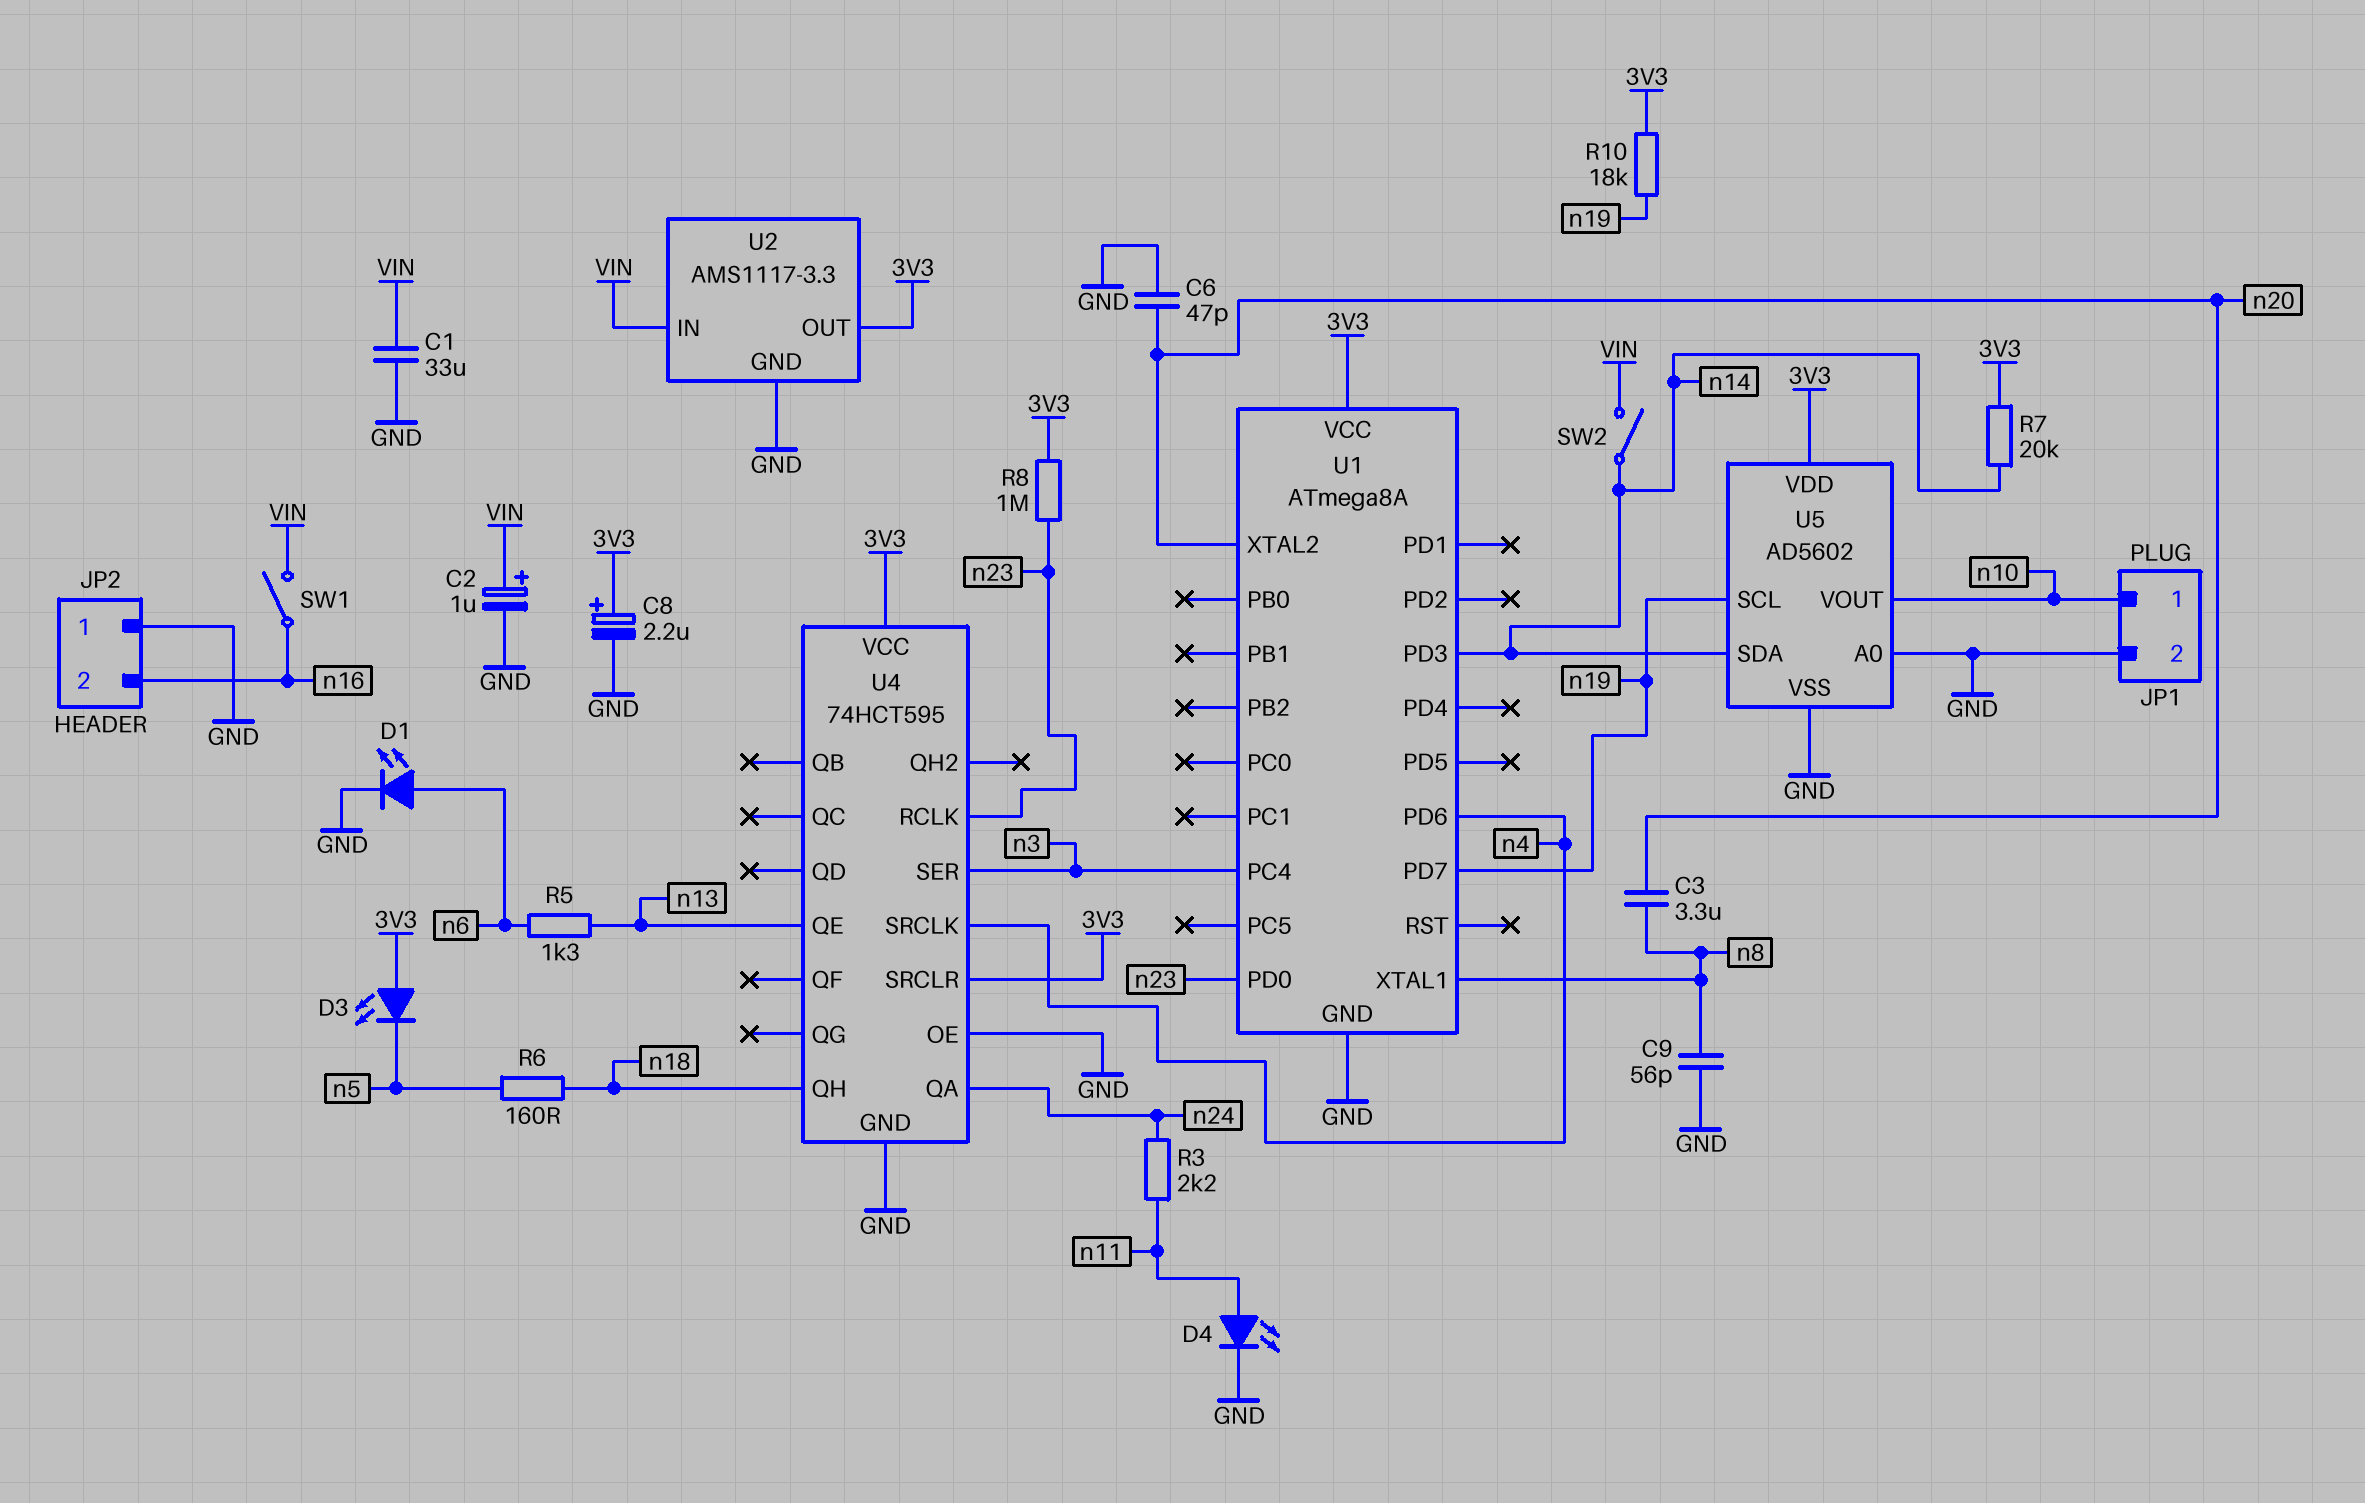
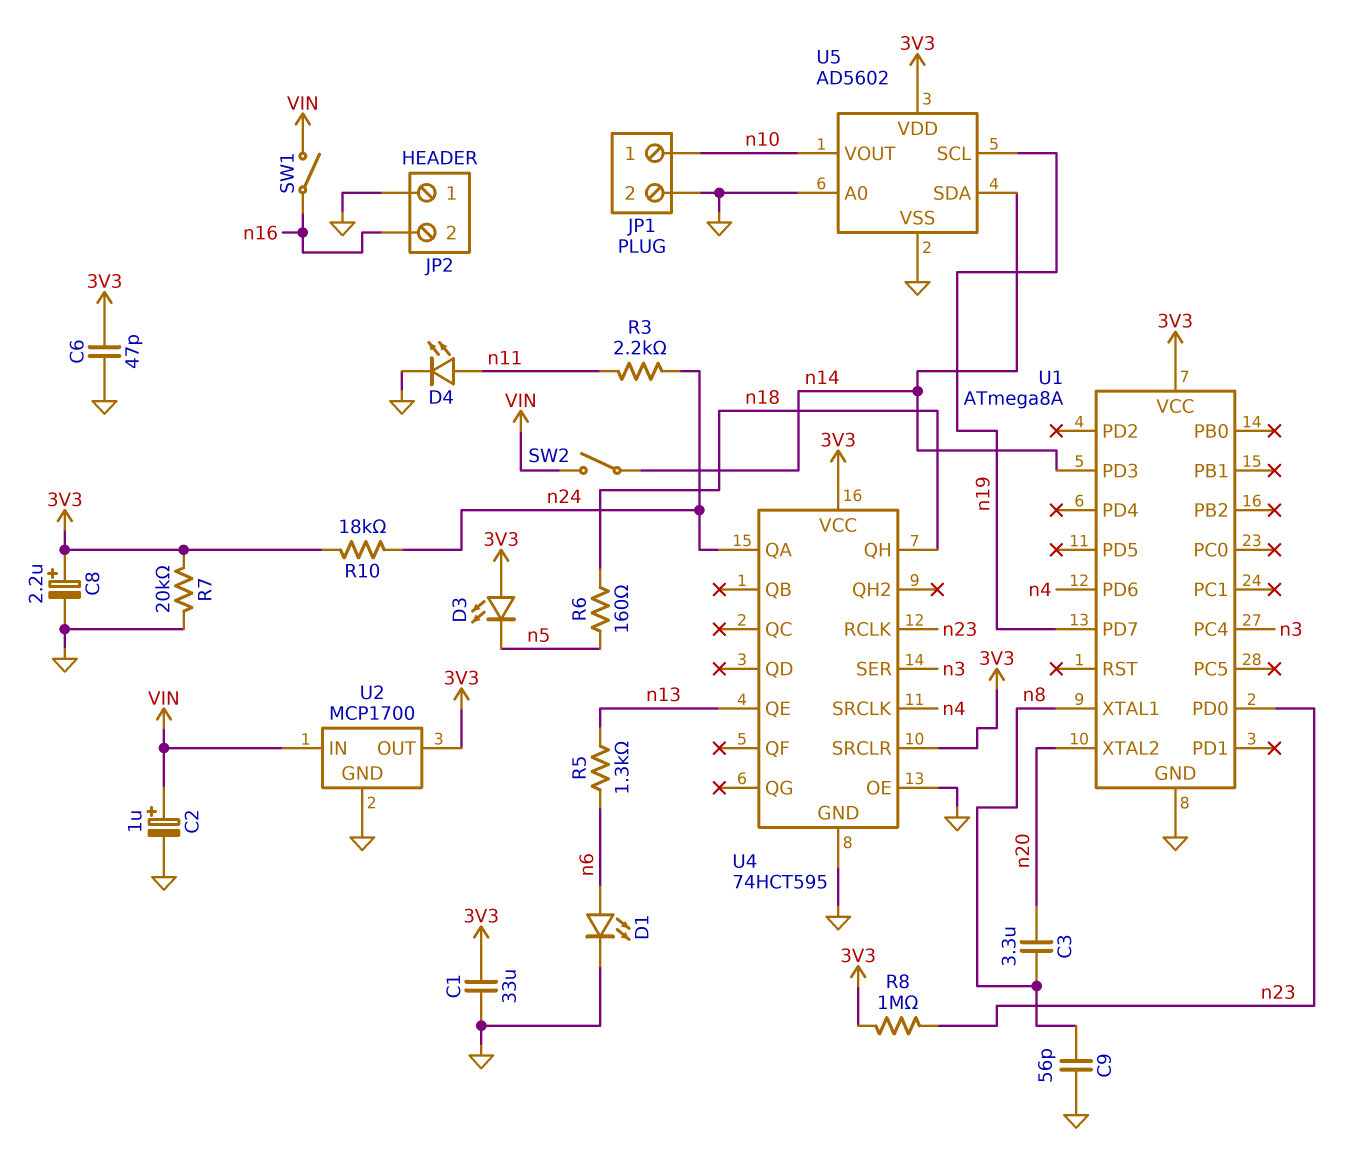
C1: 33uF (GND, VIN) -> 33uF (3V3, GND)
C6: 47pF (GND, n20) -> 47pF (3V3, GND)
R7: 20k (3V3, n14) -> 20k (3V3, GND)
R10: 18k (3V3, n19) -> 18k (3V3, n24)
U2: AMS1117-3.3 -> MCP1700

